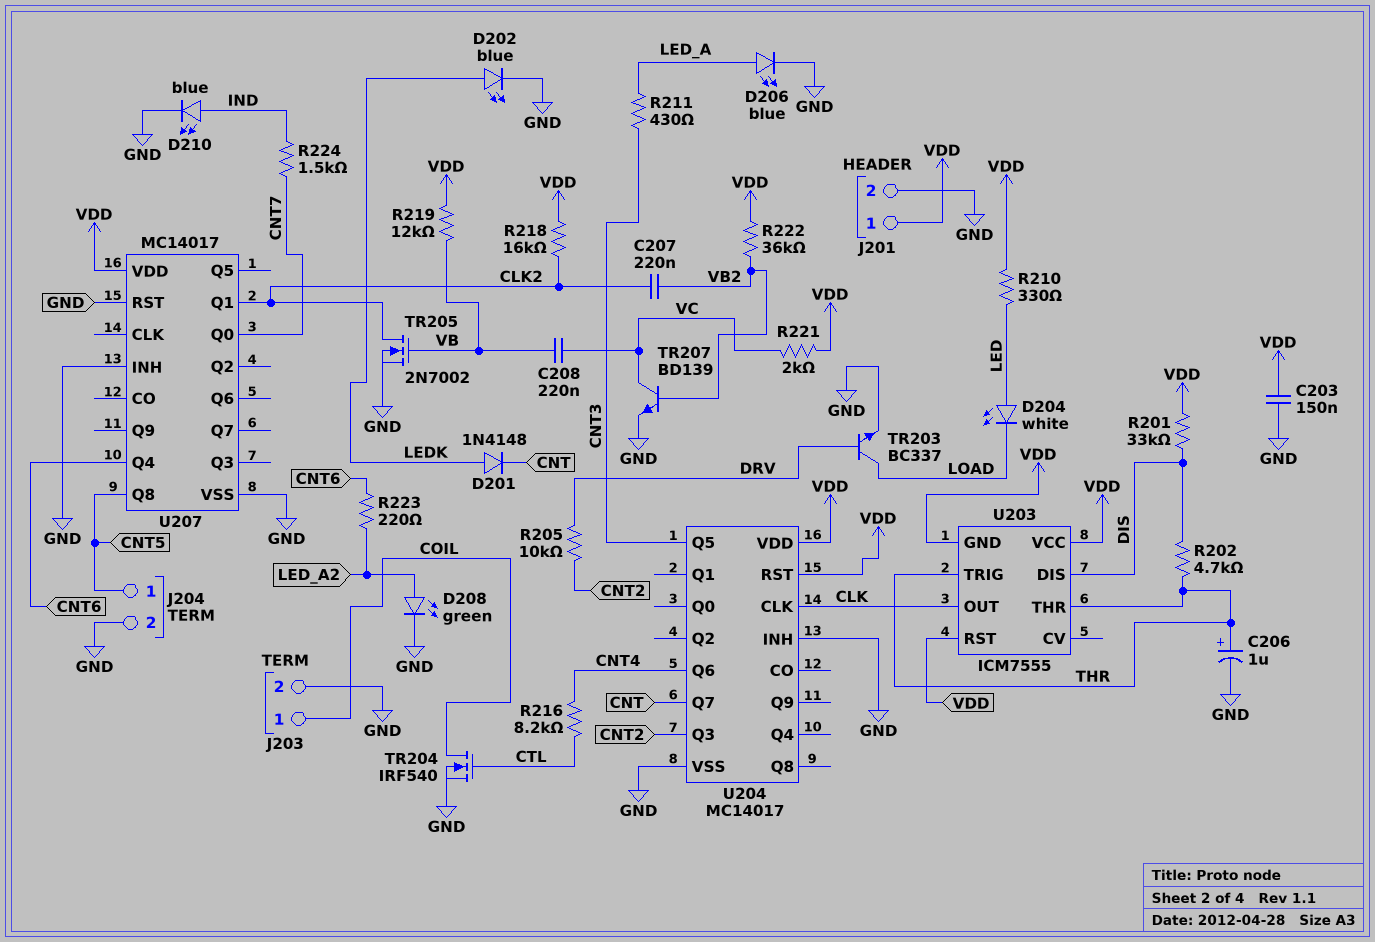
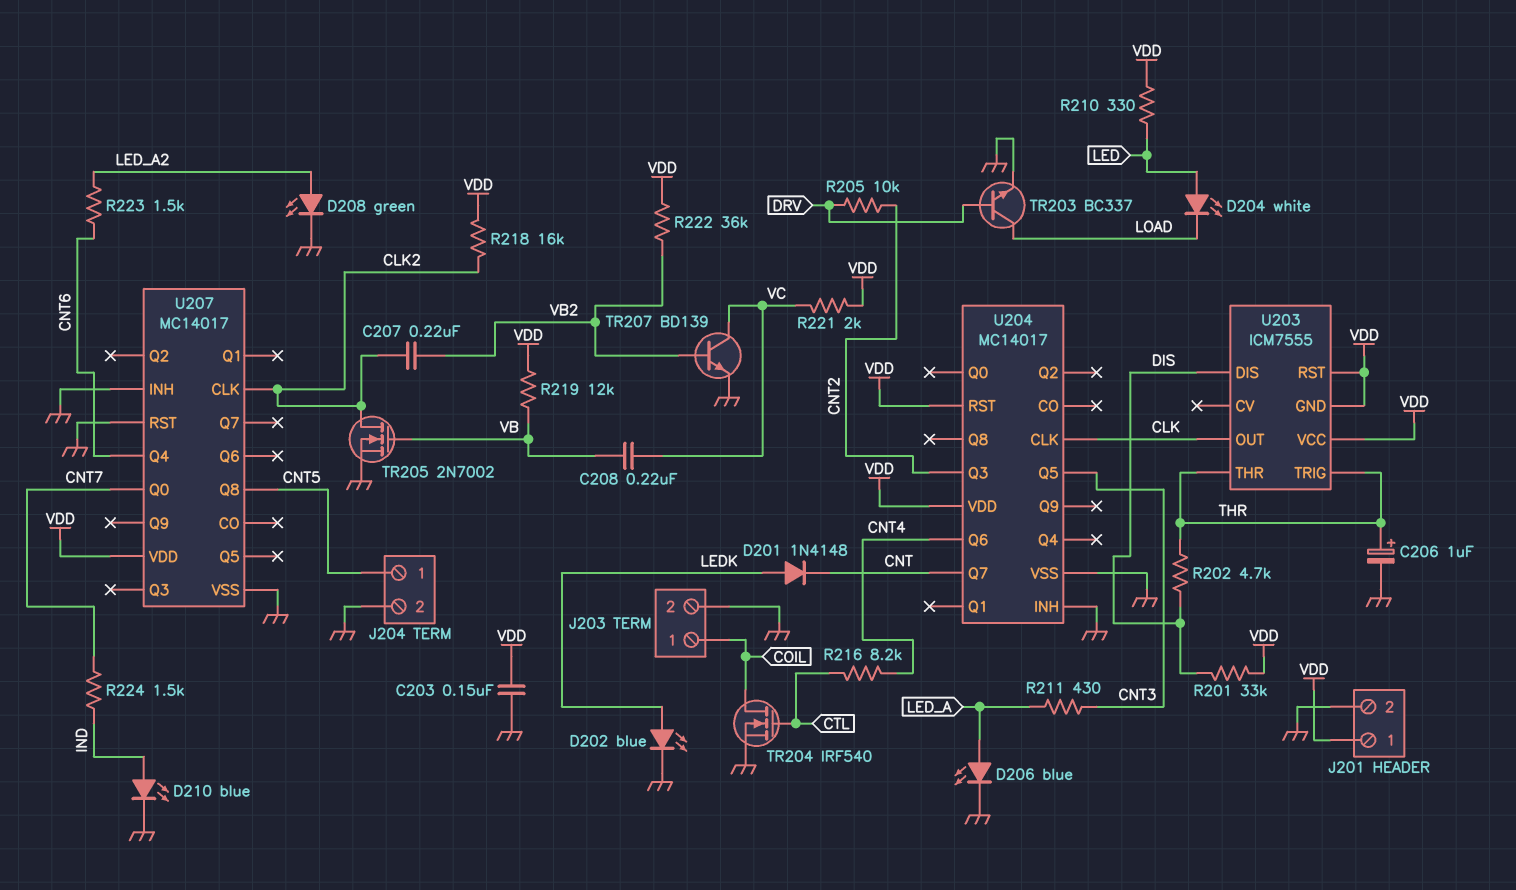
R223: 220 (CNT6, LED_A2) -> 1.5k (CNT6, LED_A2)
U207 pin CLK: none -> CLK2
U207 pin Q1: CLK2 -> none

